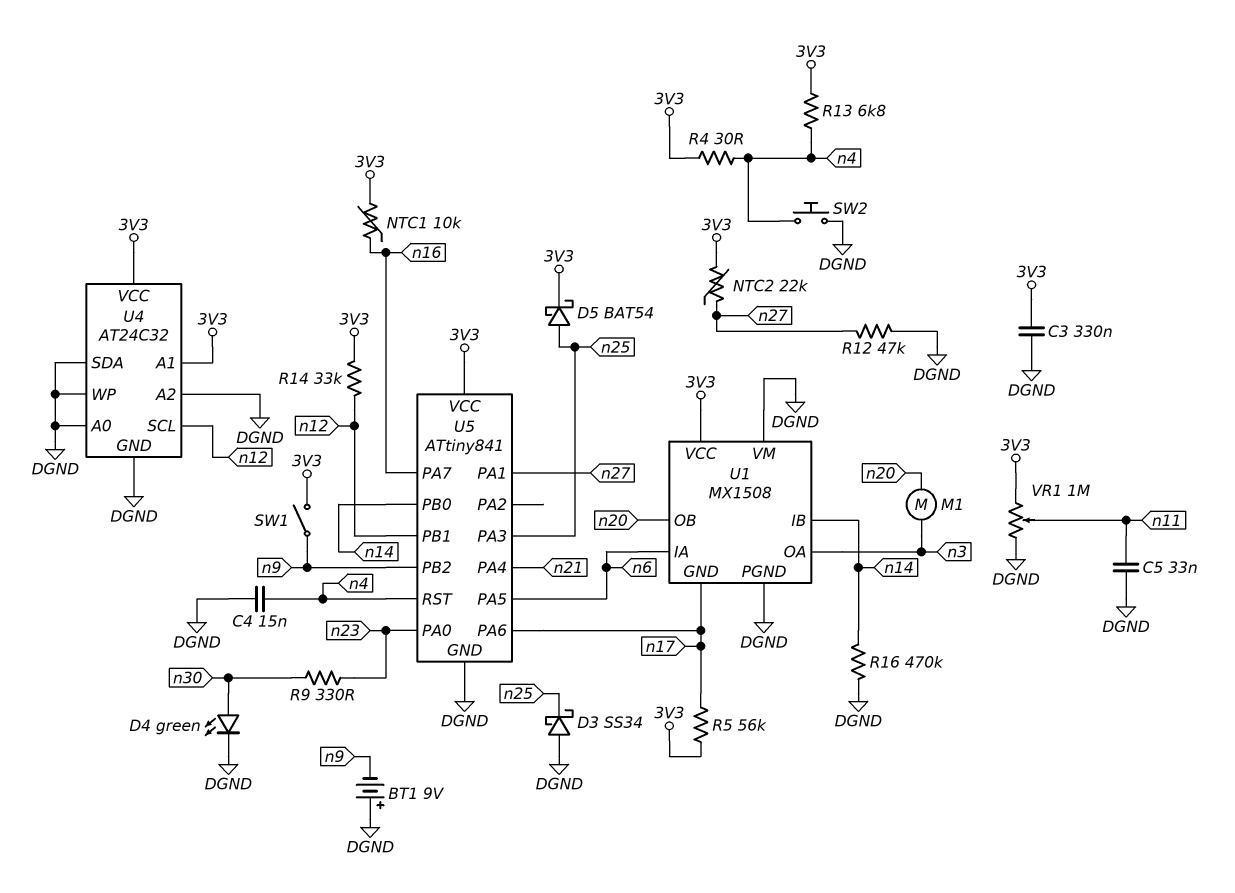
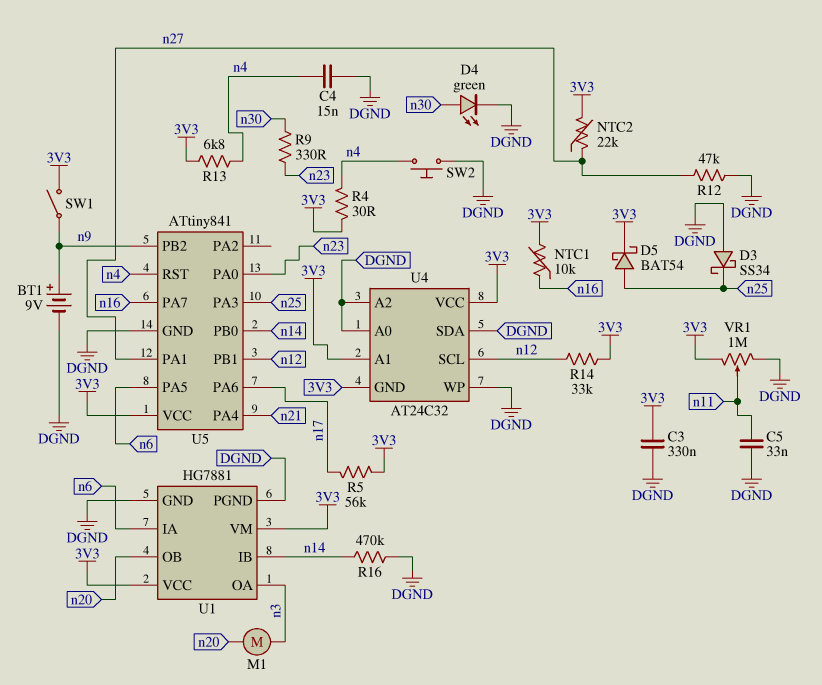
BT1: 9V (plus DGND, minus n9) -> 9V (plus n9, minus DGND)
U1: MX1508 -> HG7881
U1 pin GND: n17 -> DGND
U1 pin VM: DGND -> 3V3
U4 pin GND: DGND -> 3V3

